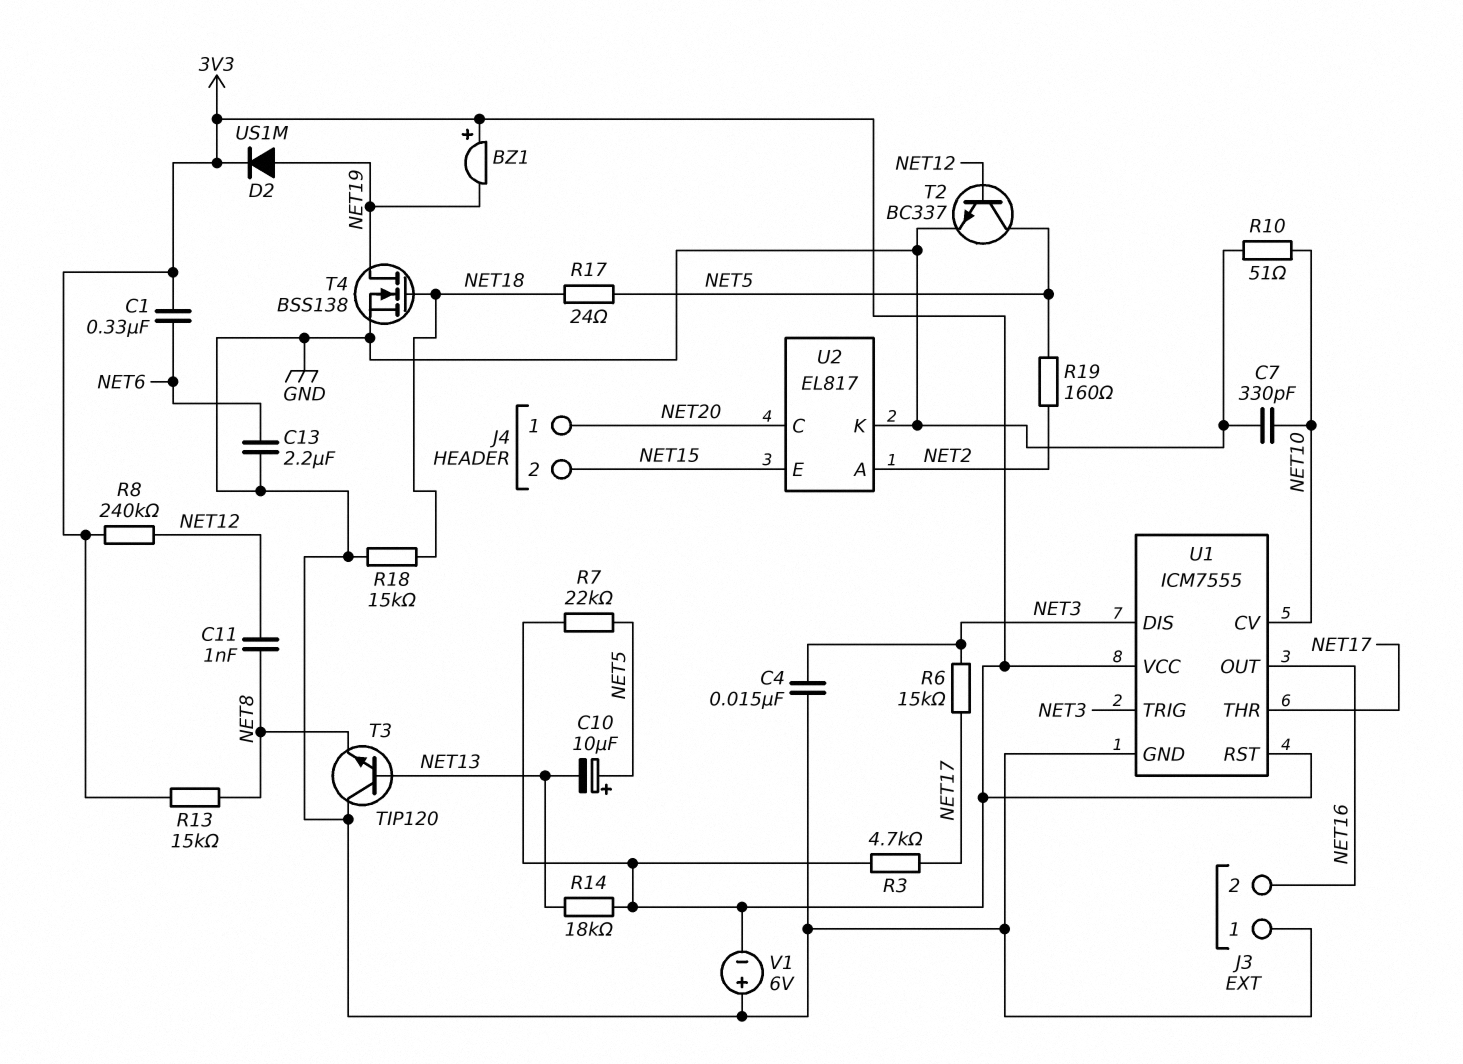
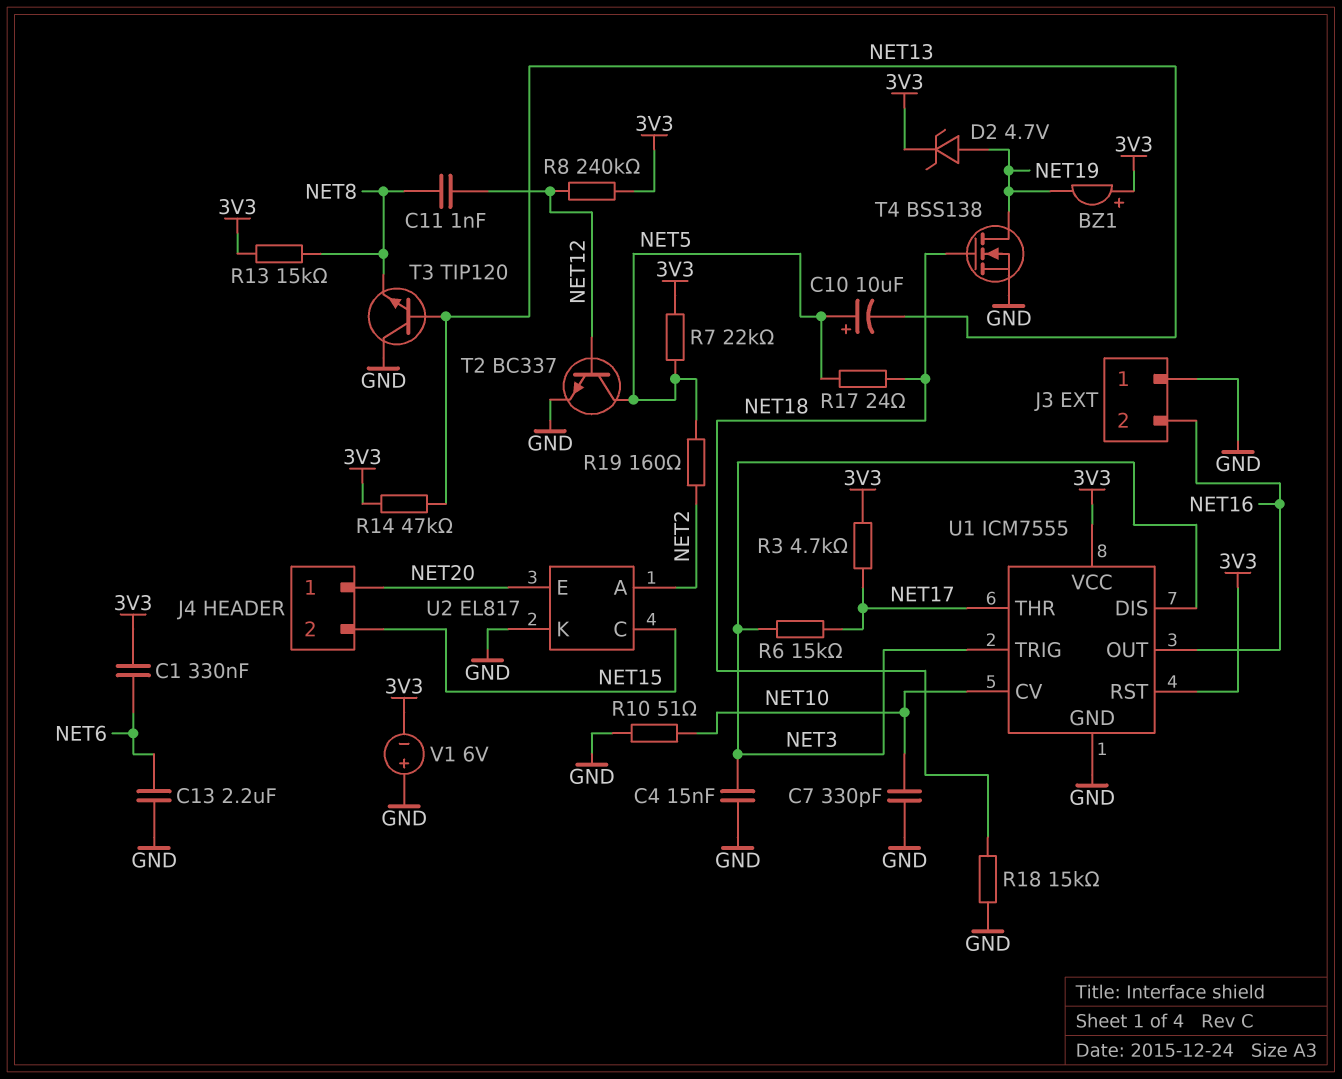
D2: diode US1M (A NET19, K 3V3) -> zener 4.7V (A NET19, K 3V3)
R14: 18k (3V3, NET13) -> 47k (3V3, NET13)
U2 pin C: NET20 -> NET15
U2 pin E: NET15 -> NET20

